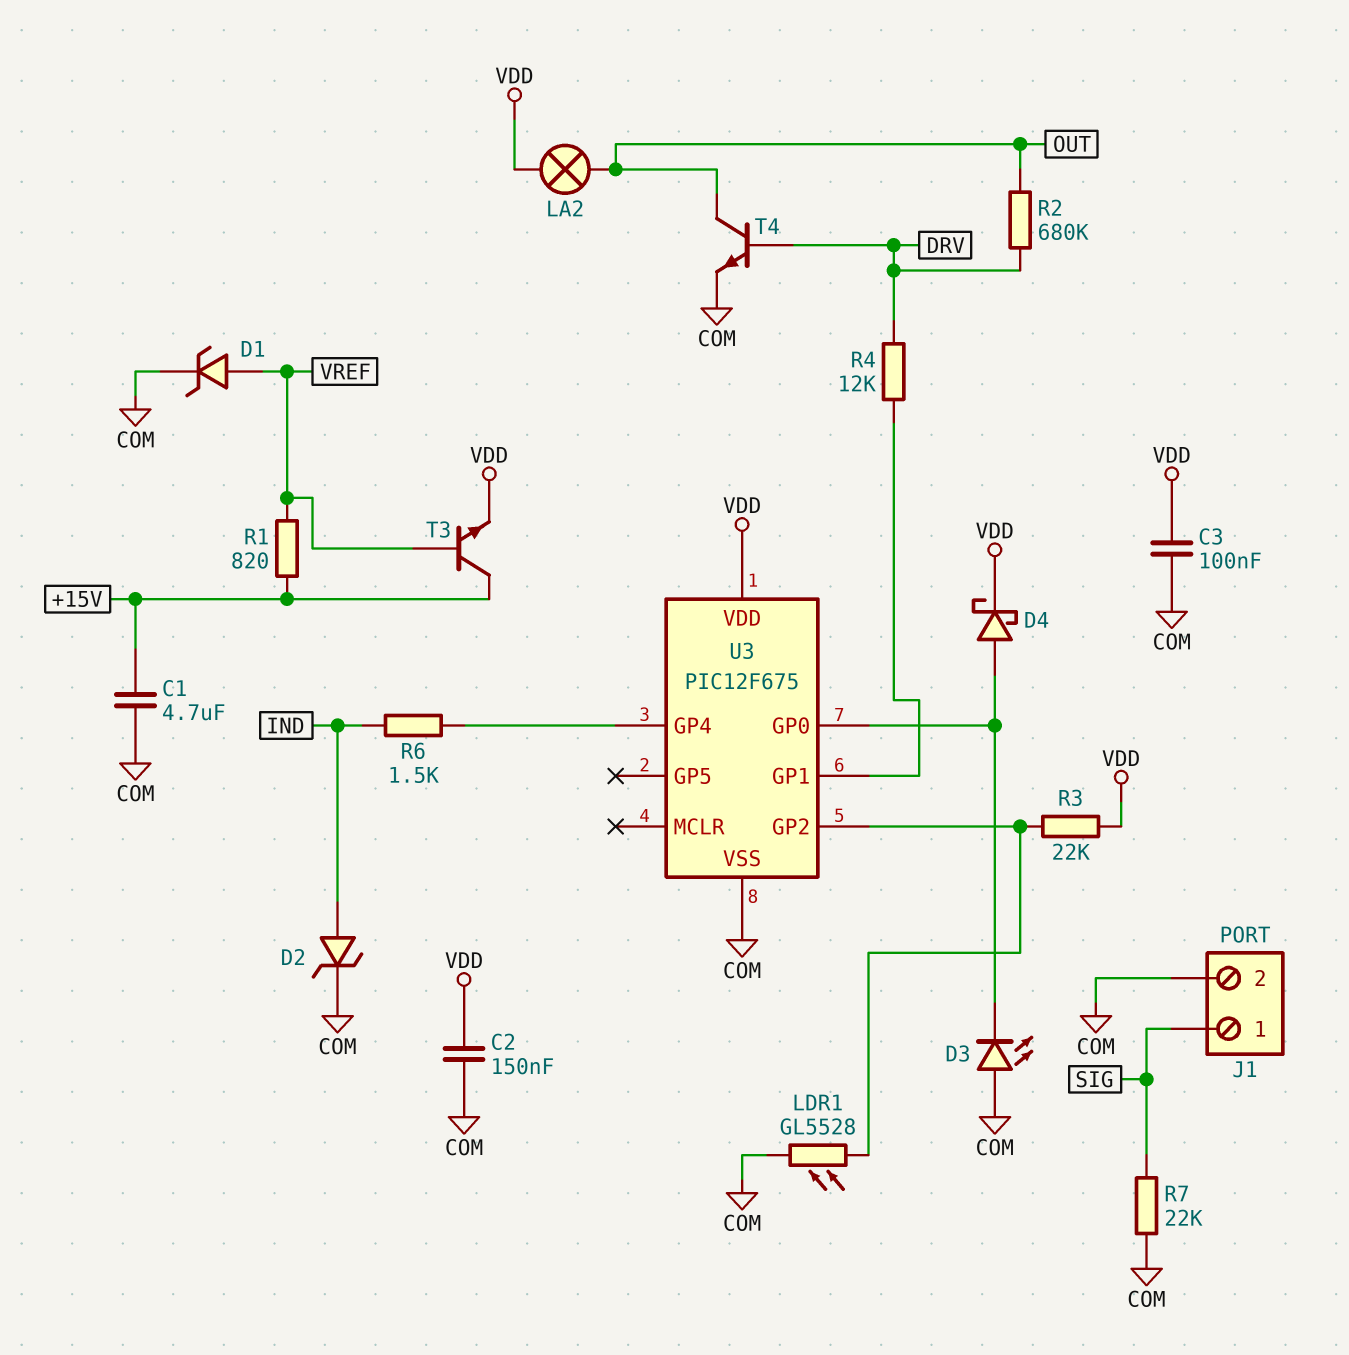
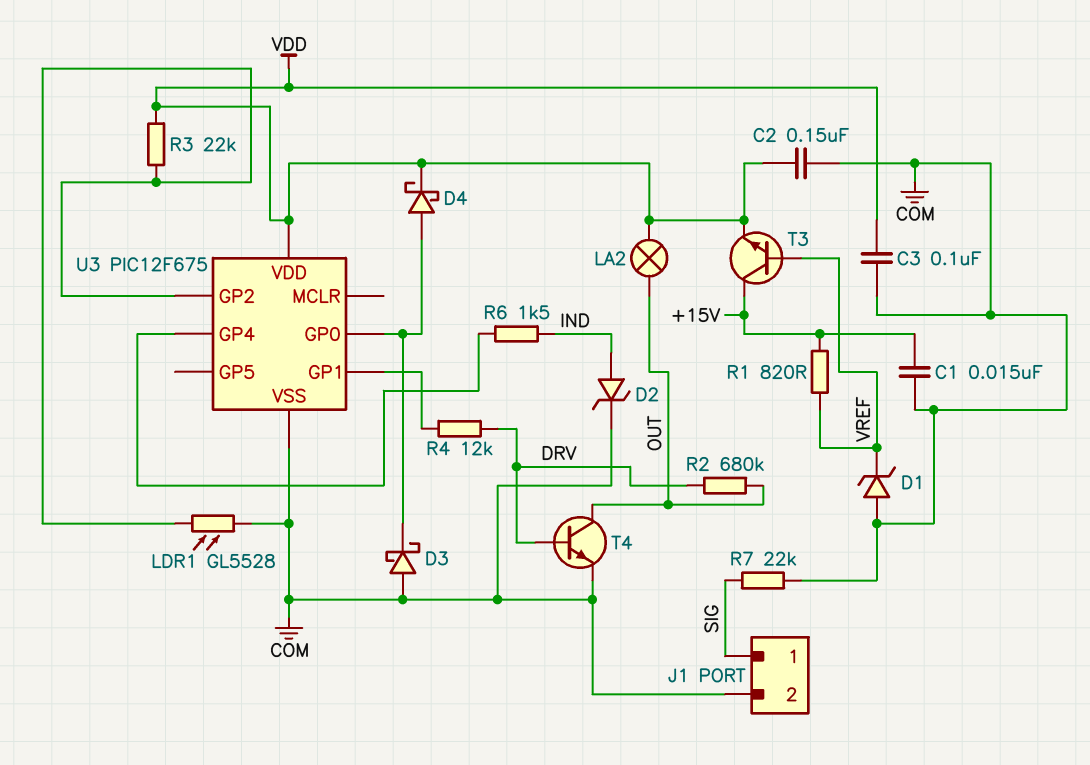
C1: 4.7uF (+15V, COM) -> 15nF (+15V, COM)
D1: zener (A VREF, K COM) -> zener (A COM, K VREF)
D3: LED (A COM, K U3/GP0) -> schottky (A COM, K U3/GP0)

